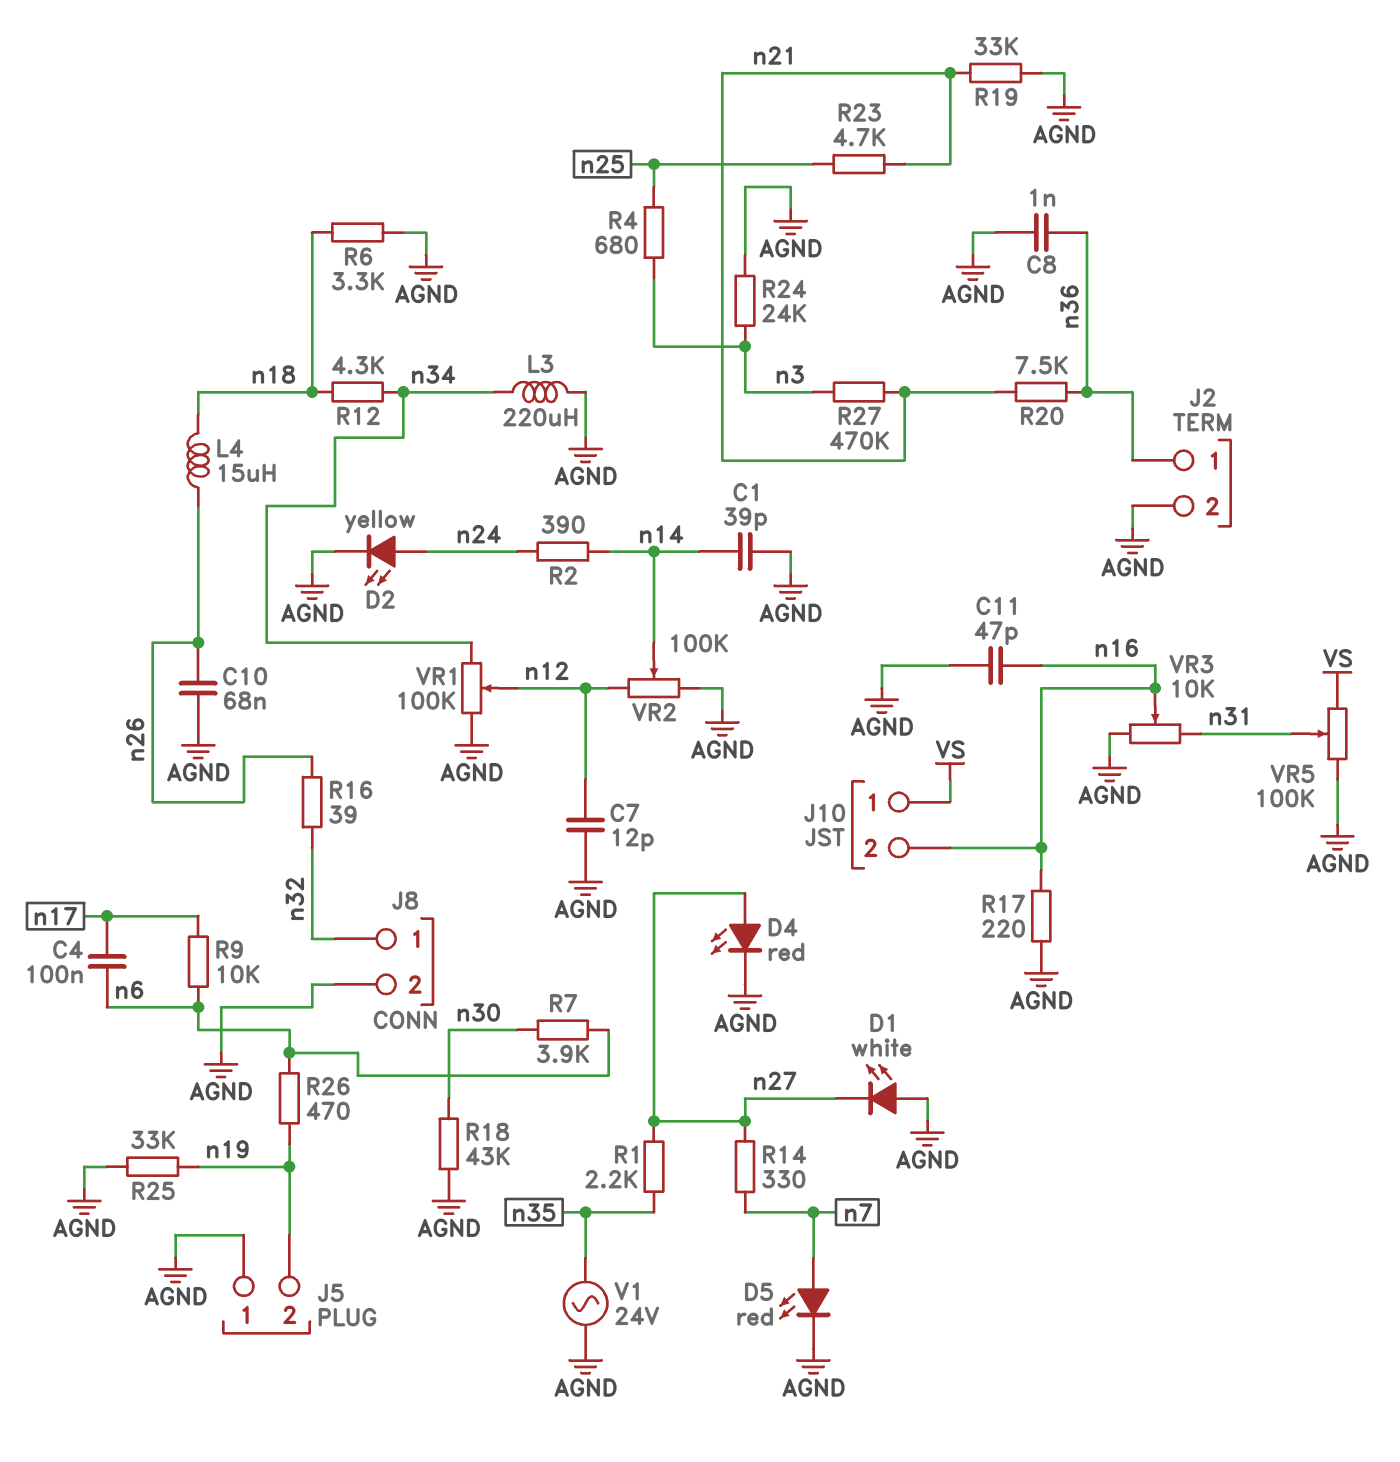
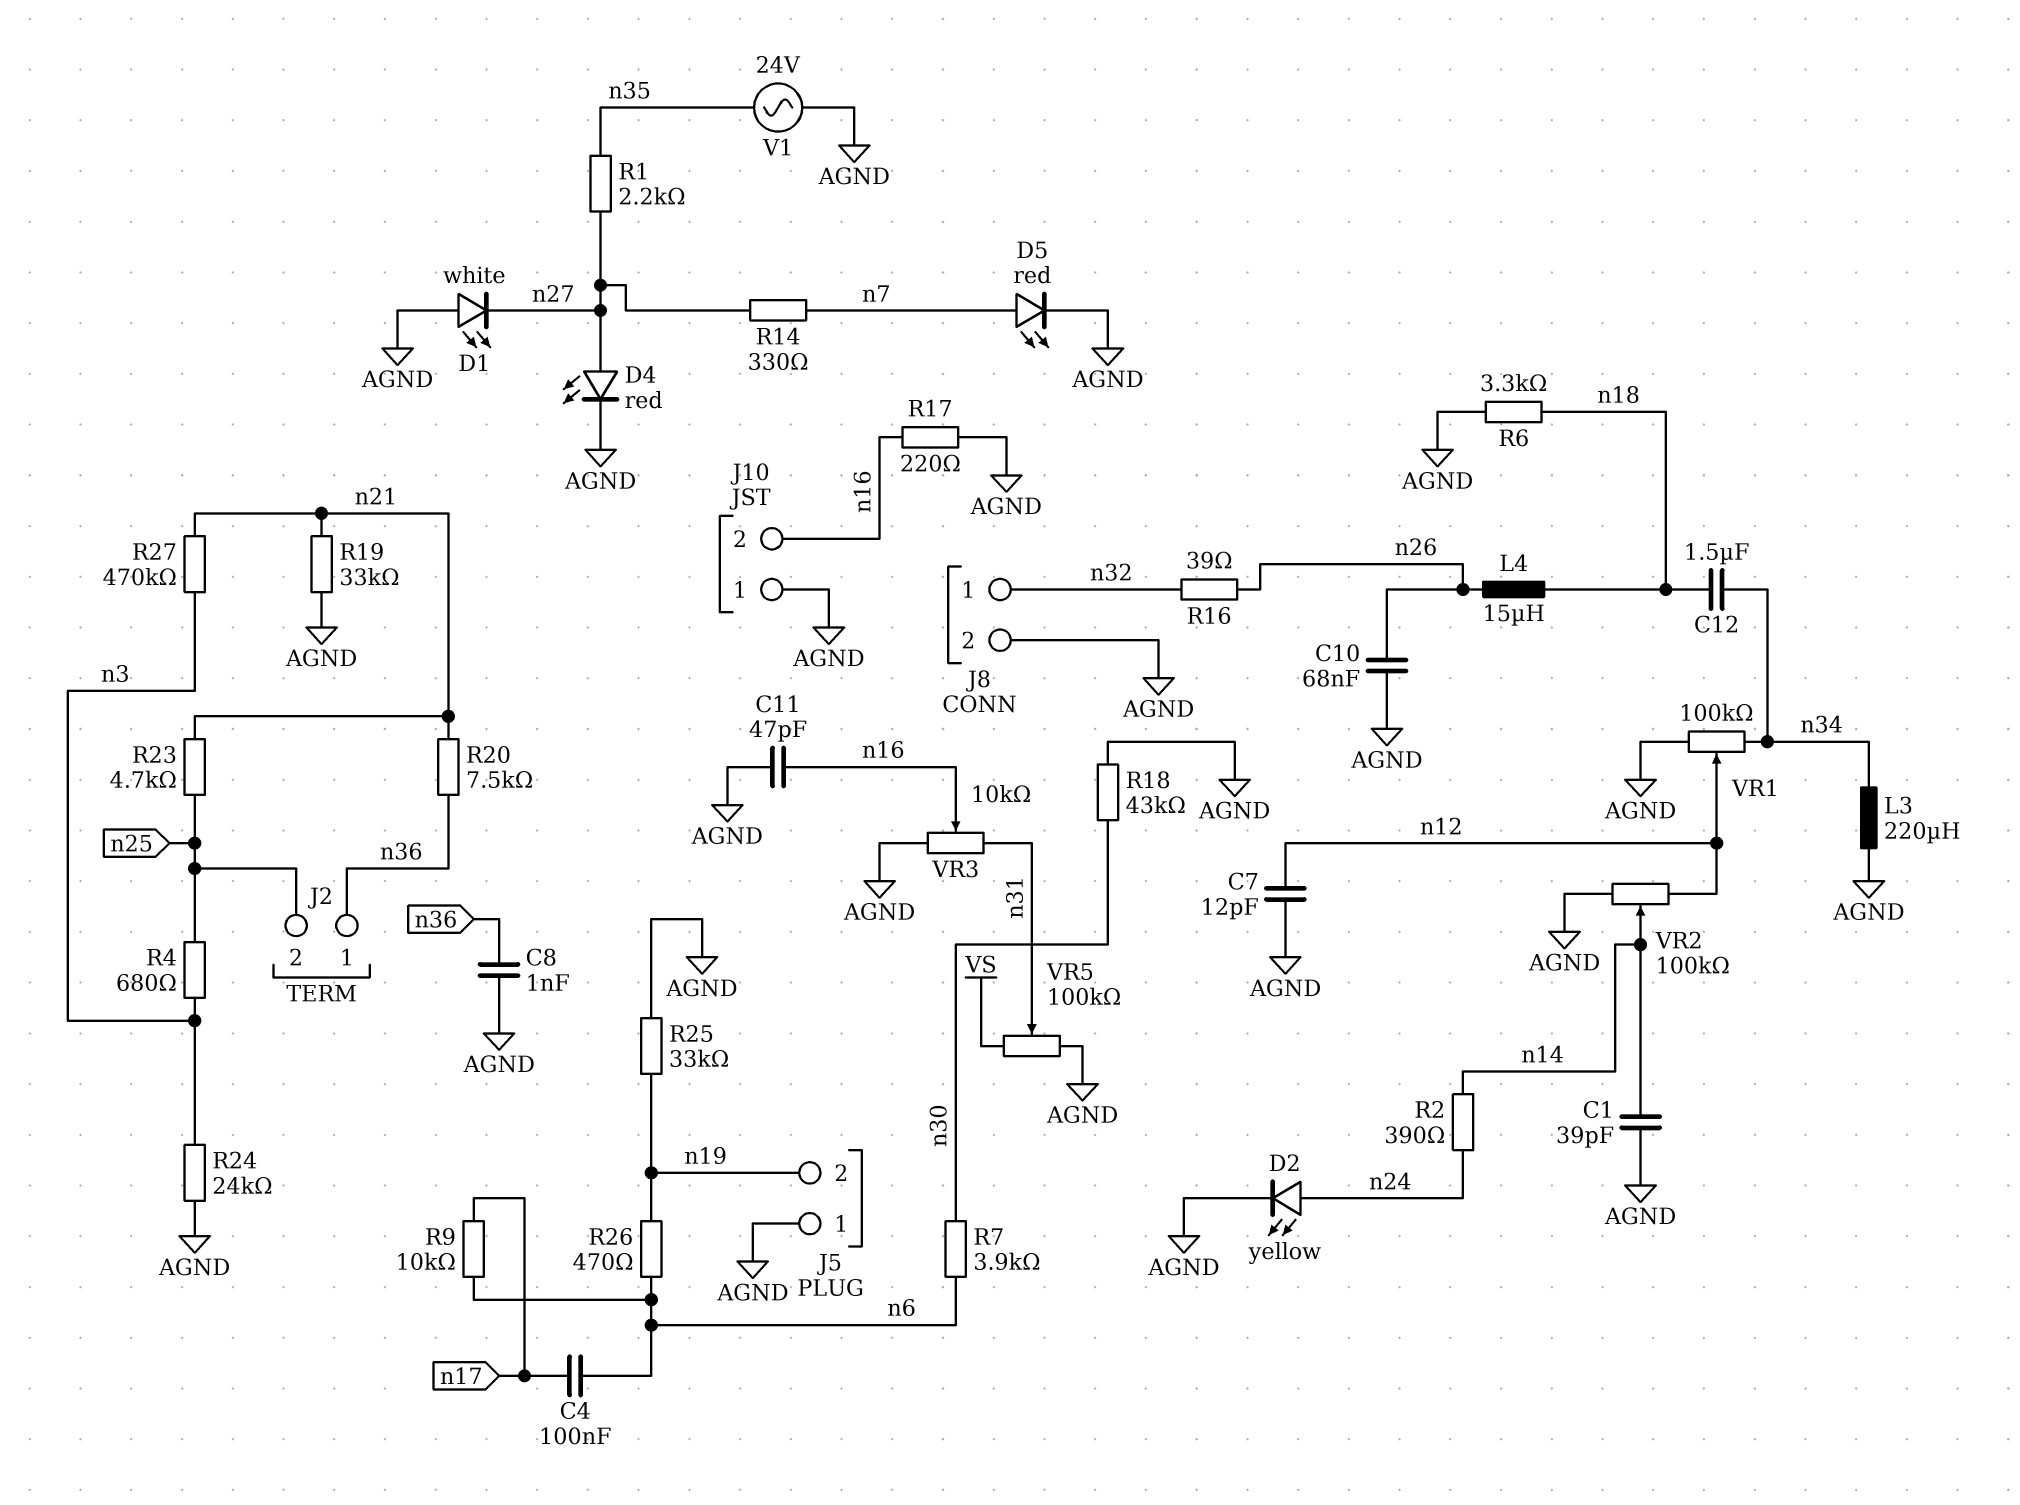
C12: none -> 1.5uF (n18, n34)
J2 pin 2: AGND -> n25
J10 pin 1: VS -> AGND
R12: 4.3k (n18, n34) -> none

